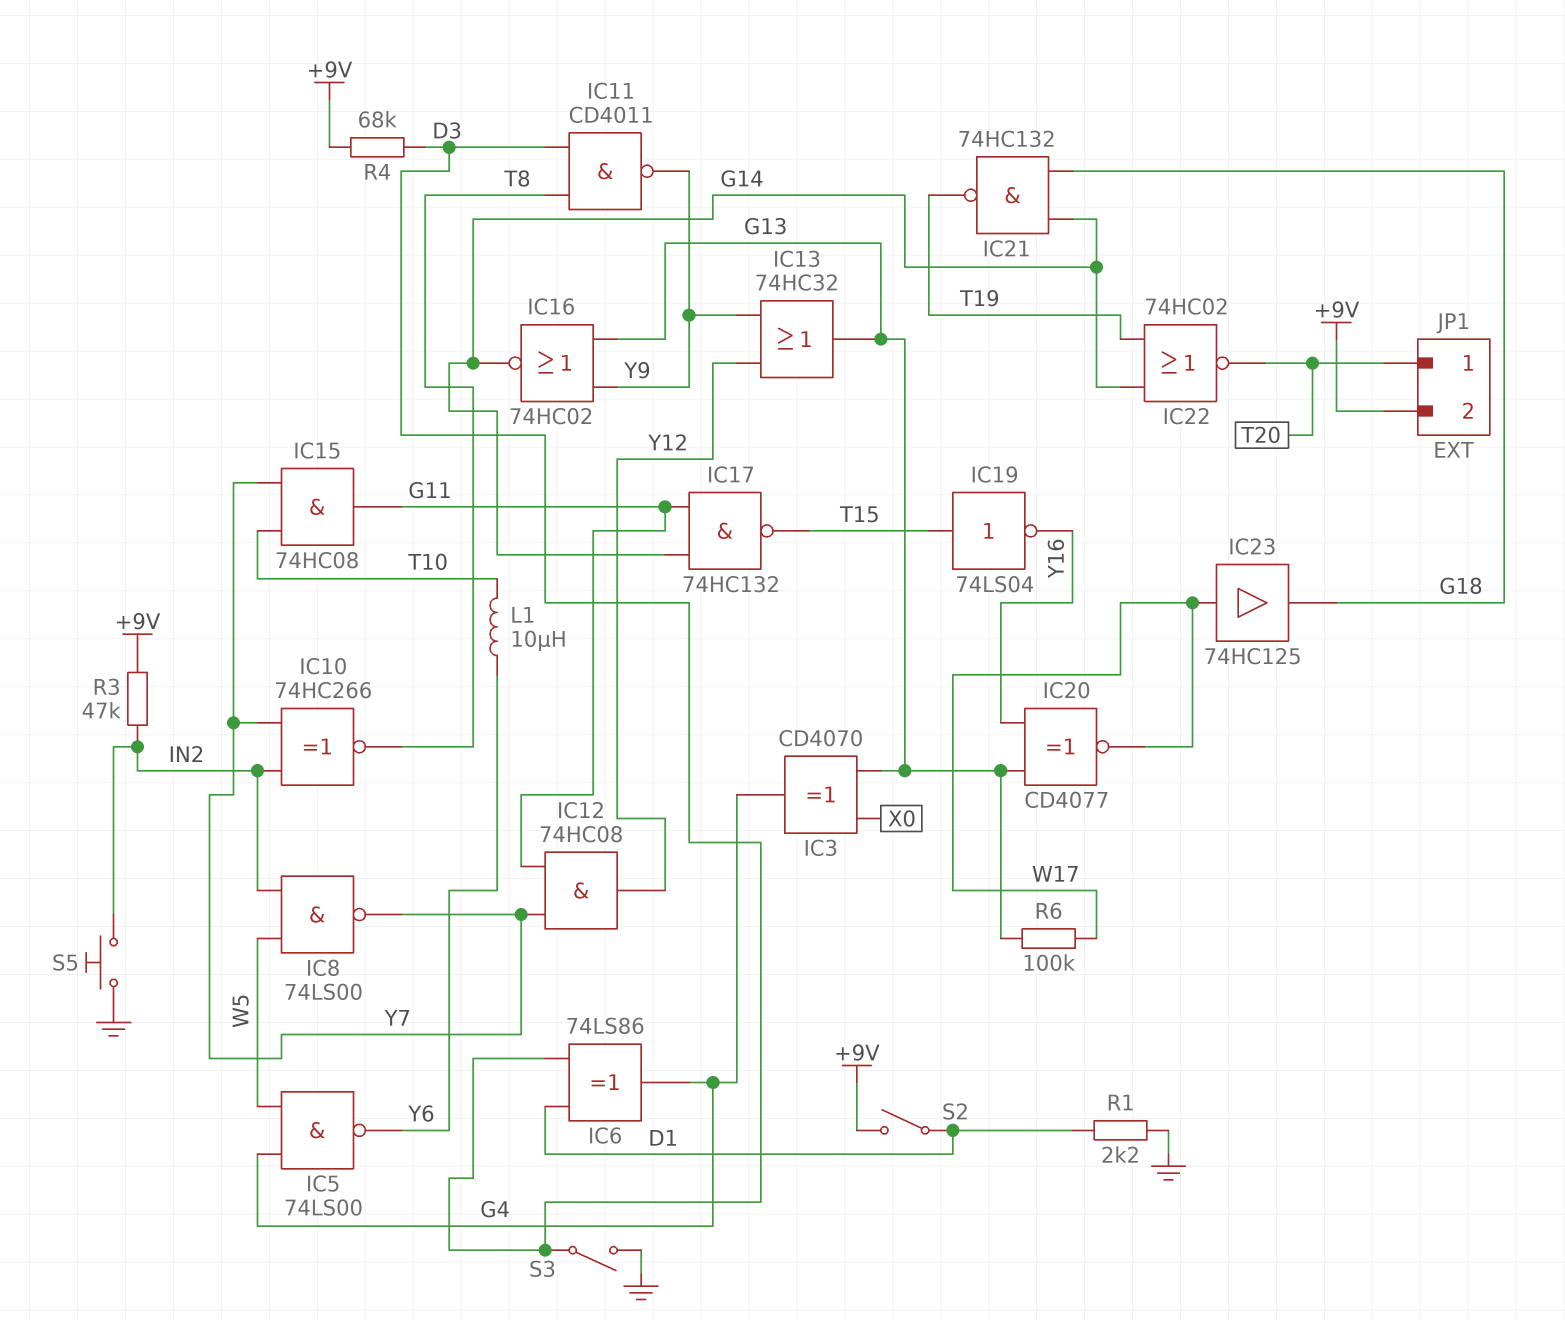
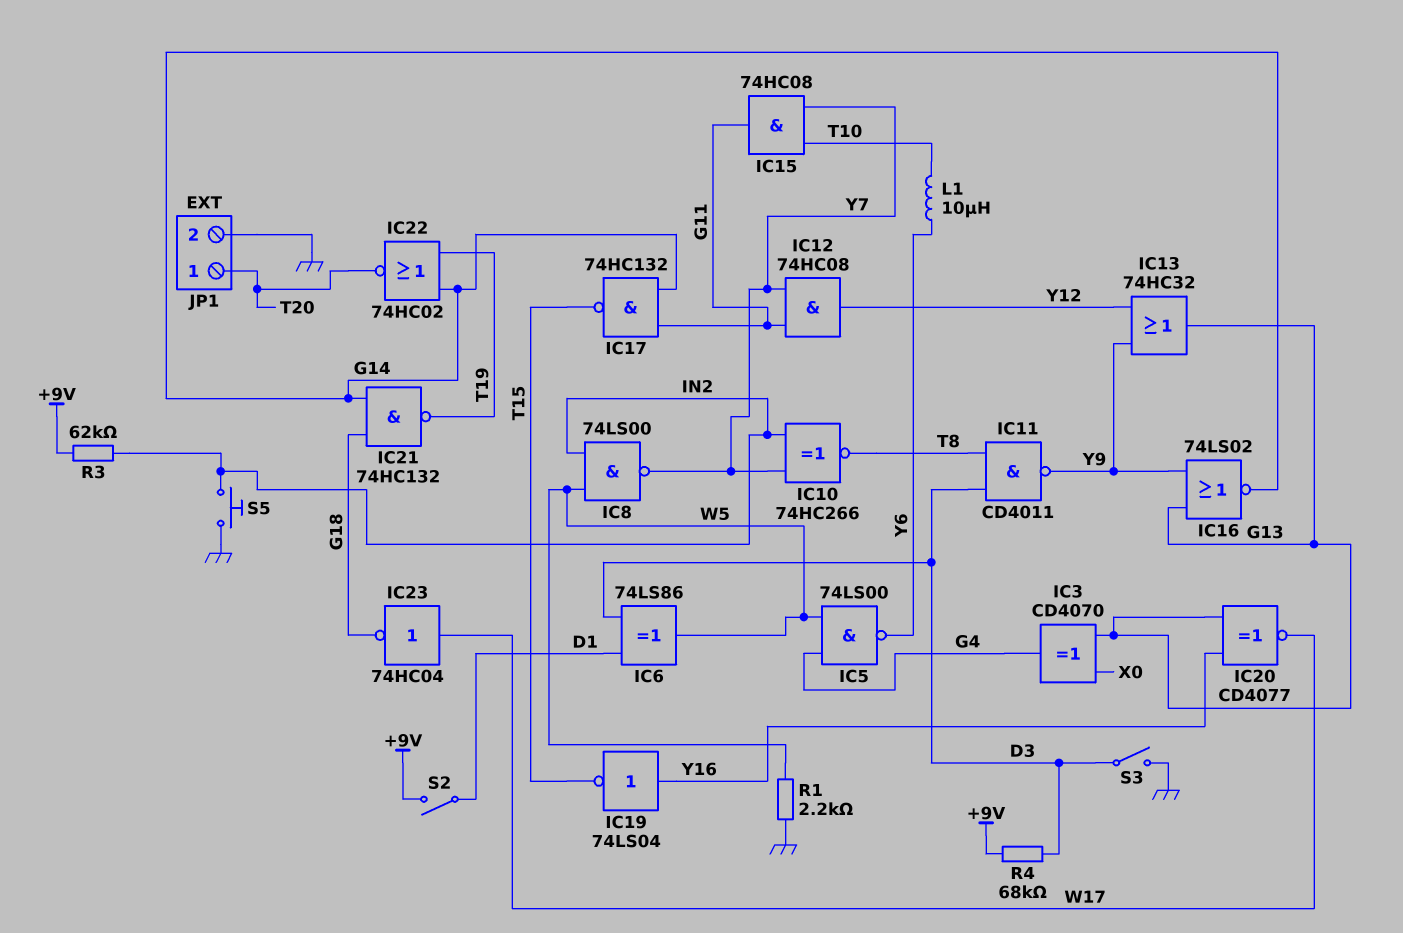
IC6: XOR 74LS86 (in D1, in D3, out G4) -> XOR 74LS86 (in D1, in D3, out W5)
IC16: NOR 74HC02 (in G13, in Y9, out G14) -> NOR 74LS02 (in G13, in Y9, out G14)
IC19: NOT 74LS04 (in T15, out Y16) -> NOT 74LS04 (in Y16, out T15)
IC23: buffer 74HC125 (in W17, out G18) -> NOT 74HC04 (in W17, out G18)
JP1 pin 2: +9V -> GND
R1: 2.2k (D1, GND) -> 2.2k (GND, W5)
R3: 47k (+9V, IN2) -> 62k (+9V, IN2)
R6: 100k (G13, W17) -> none

